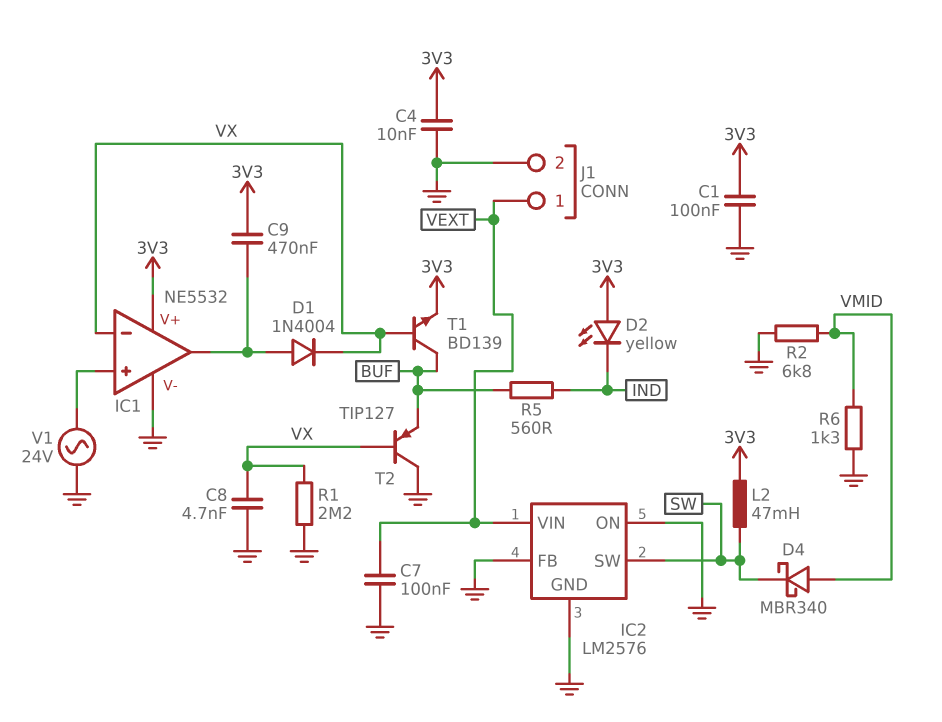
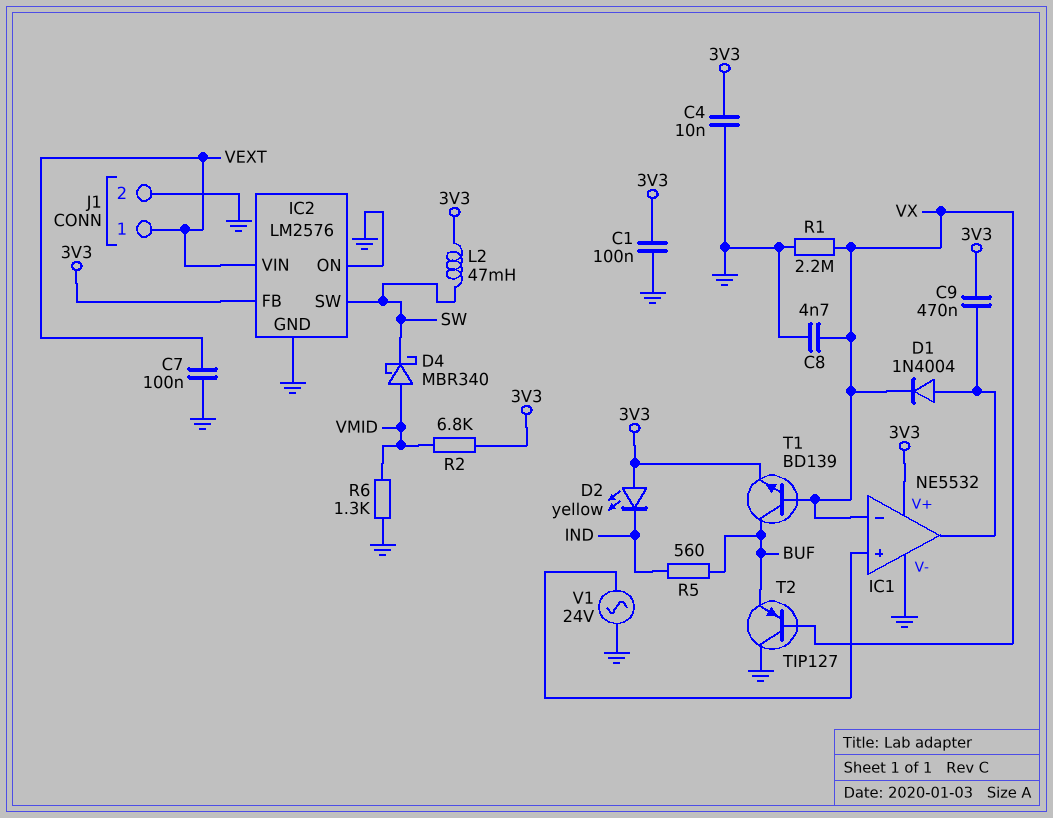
IC2 pin FB: GND -> 3V3
R2: 6.8k (GND, VMID) -> 6.8k (3V3, VMID)

